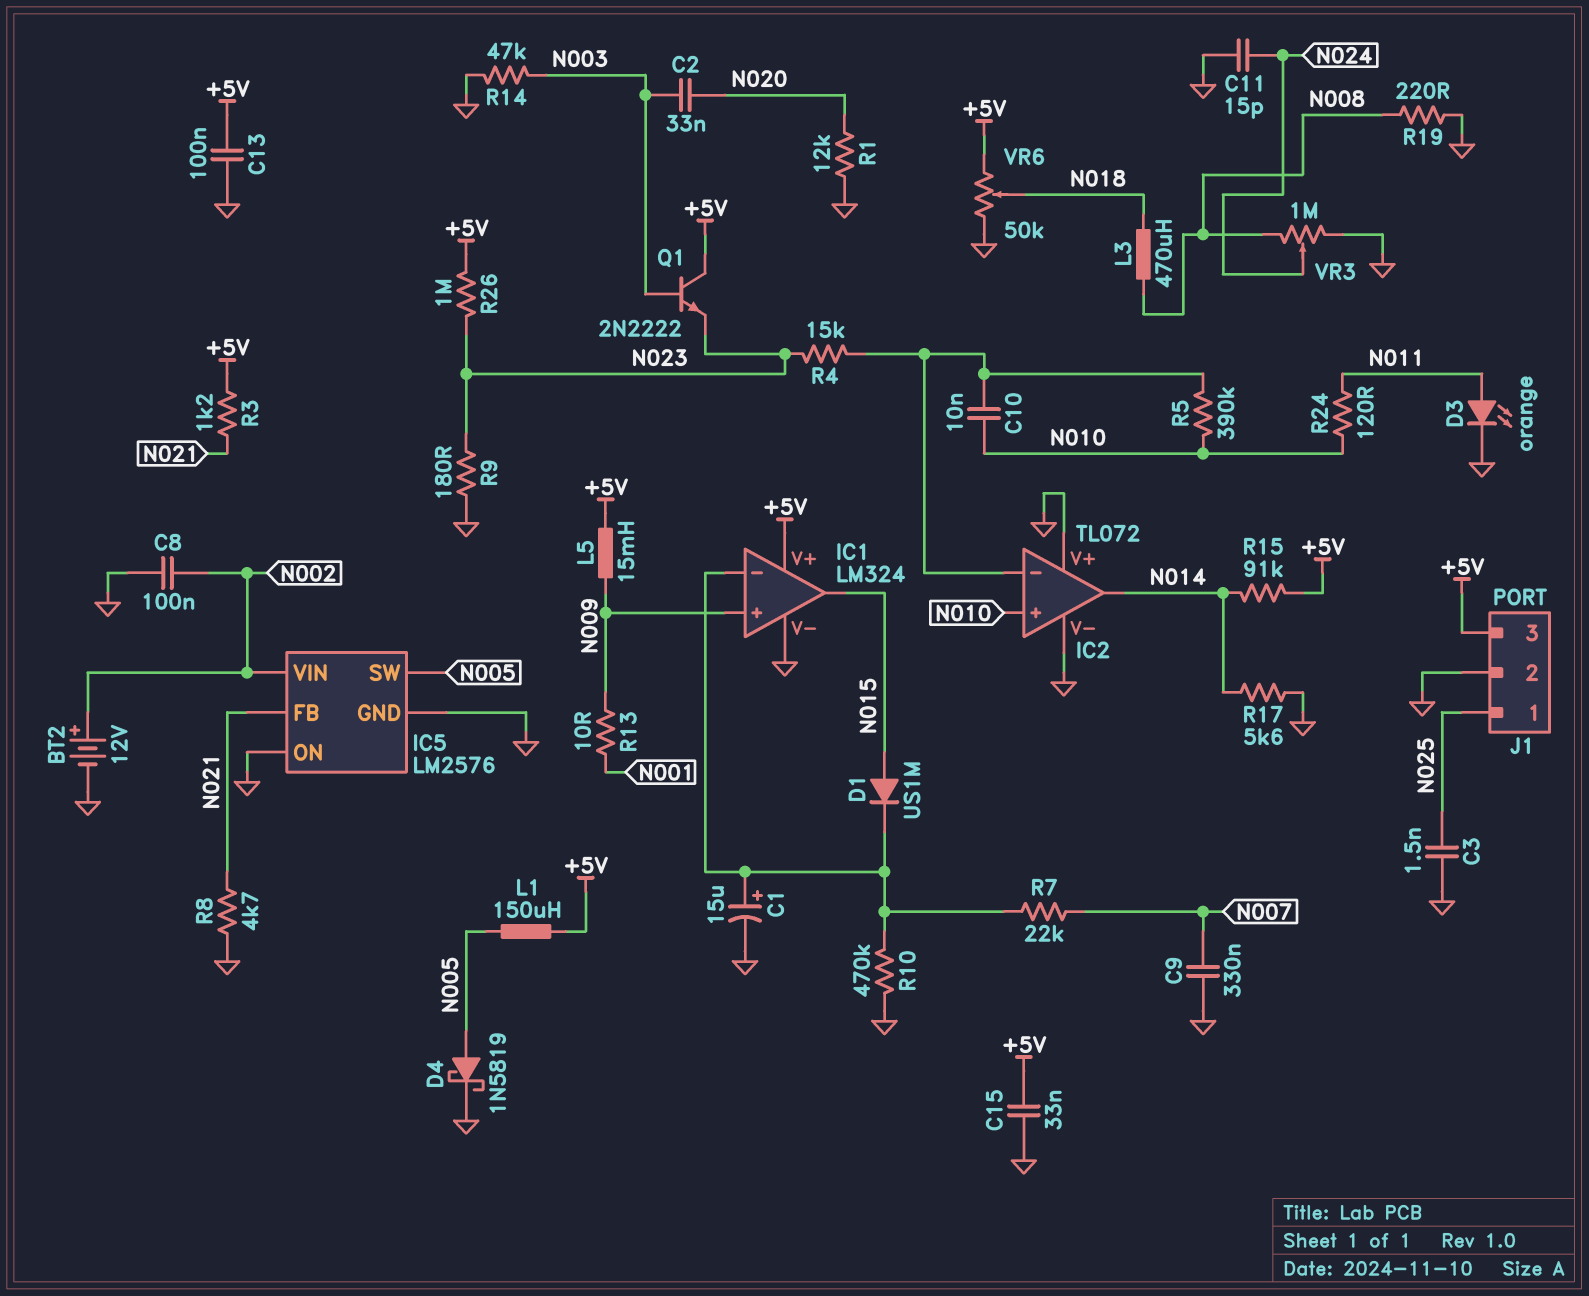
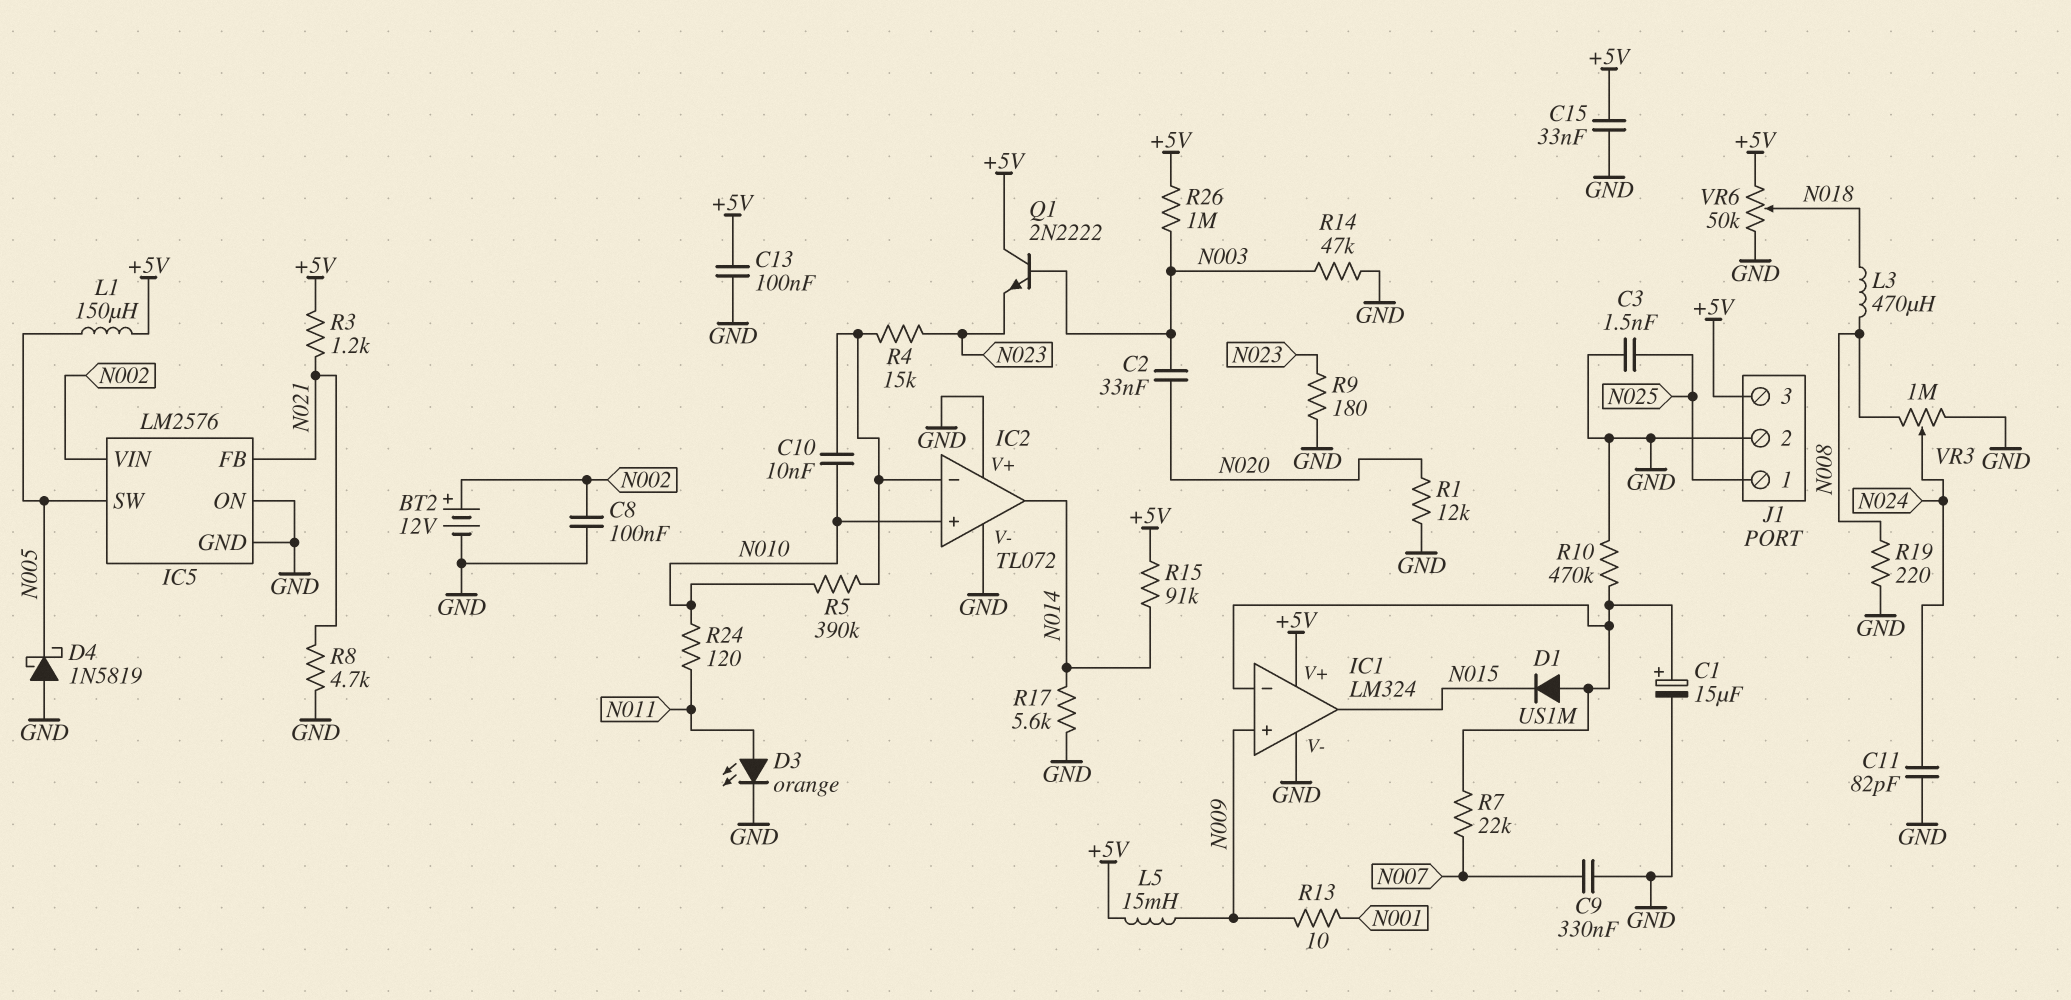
C11: 15pF (GND, N024) -> 82pF (GND, N024)
D1: diode US1M (A N015, K IC1/in-) -> diode US1M (A IC1/in-, K N015)
D4: schottky 1N5819 (A N005, K GND) -> schottky 1N5819 (A GND, K N005)
R26: 1M (+5V, N023) -> 1M (+5V, N003)

